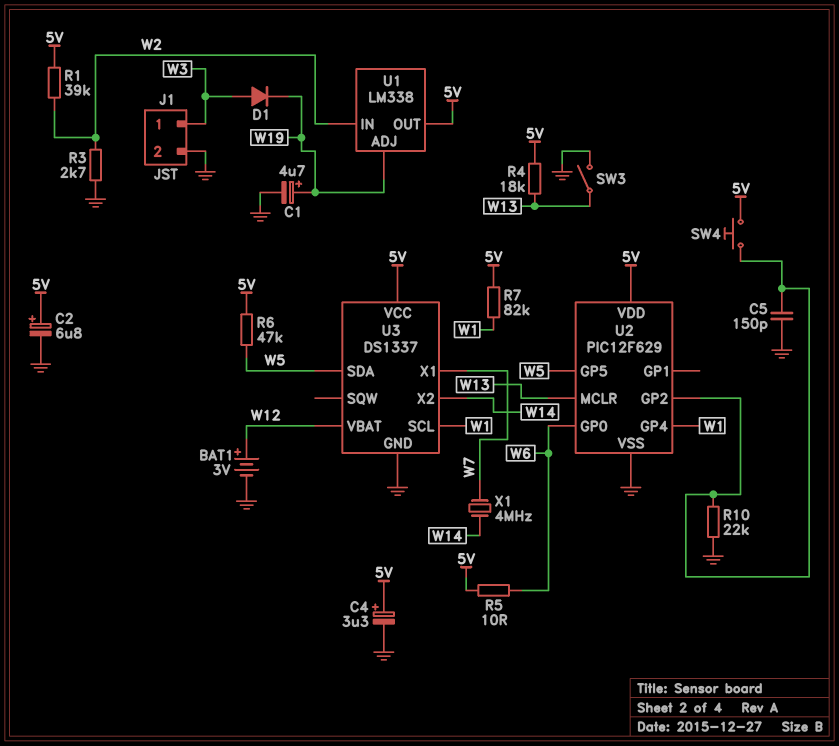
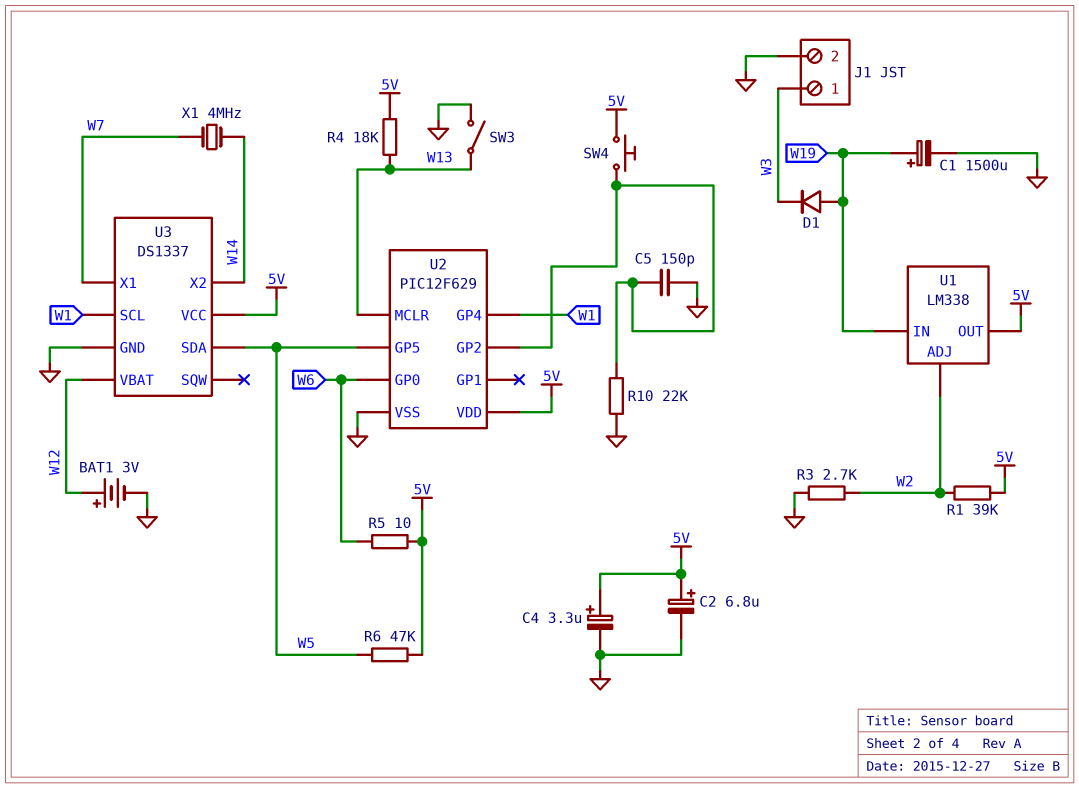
C1: 4.7uF (plus W19, minus GND) -> 1500uF (plus W19, minus GND)
D1: diode (A W3, K W19) -> diode (A W19, K W3)
R7: 82k (5V, W1) -> none
U1 pin ADJ: W19 -> W2
U1 pin IN: W2 -> W19

